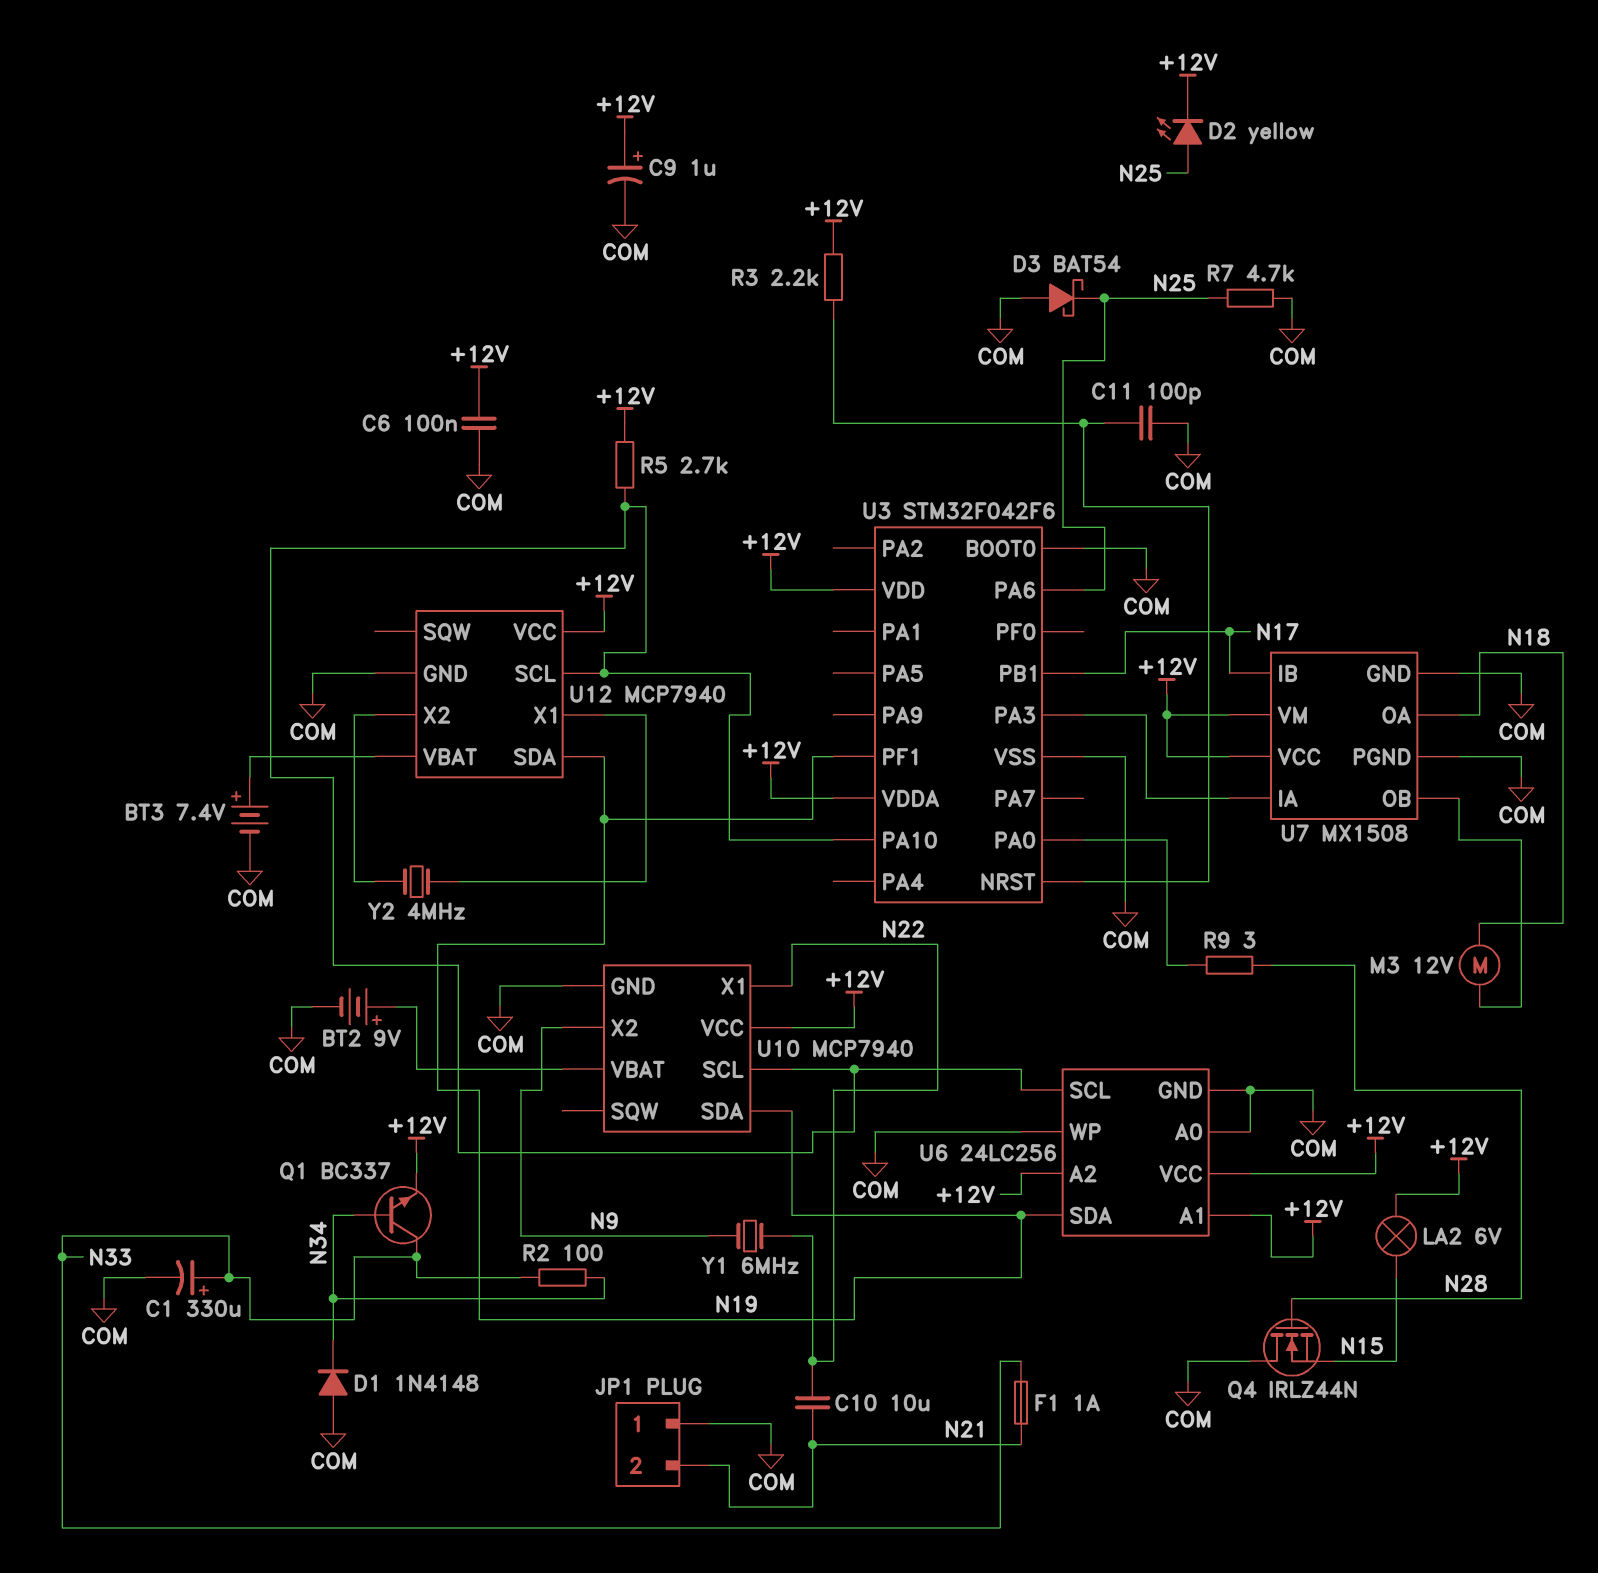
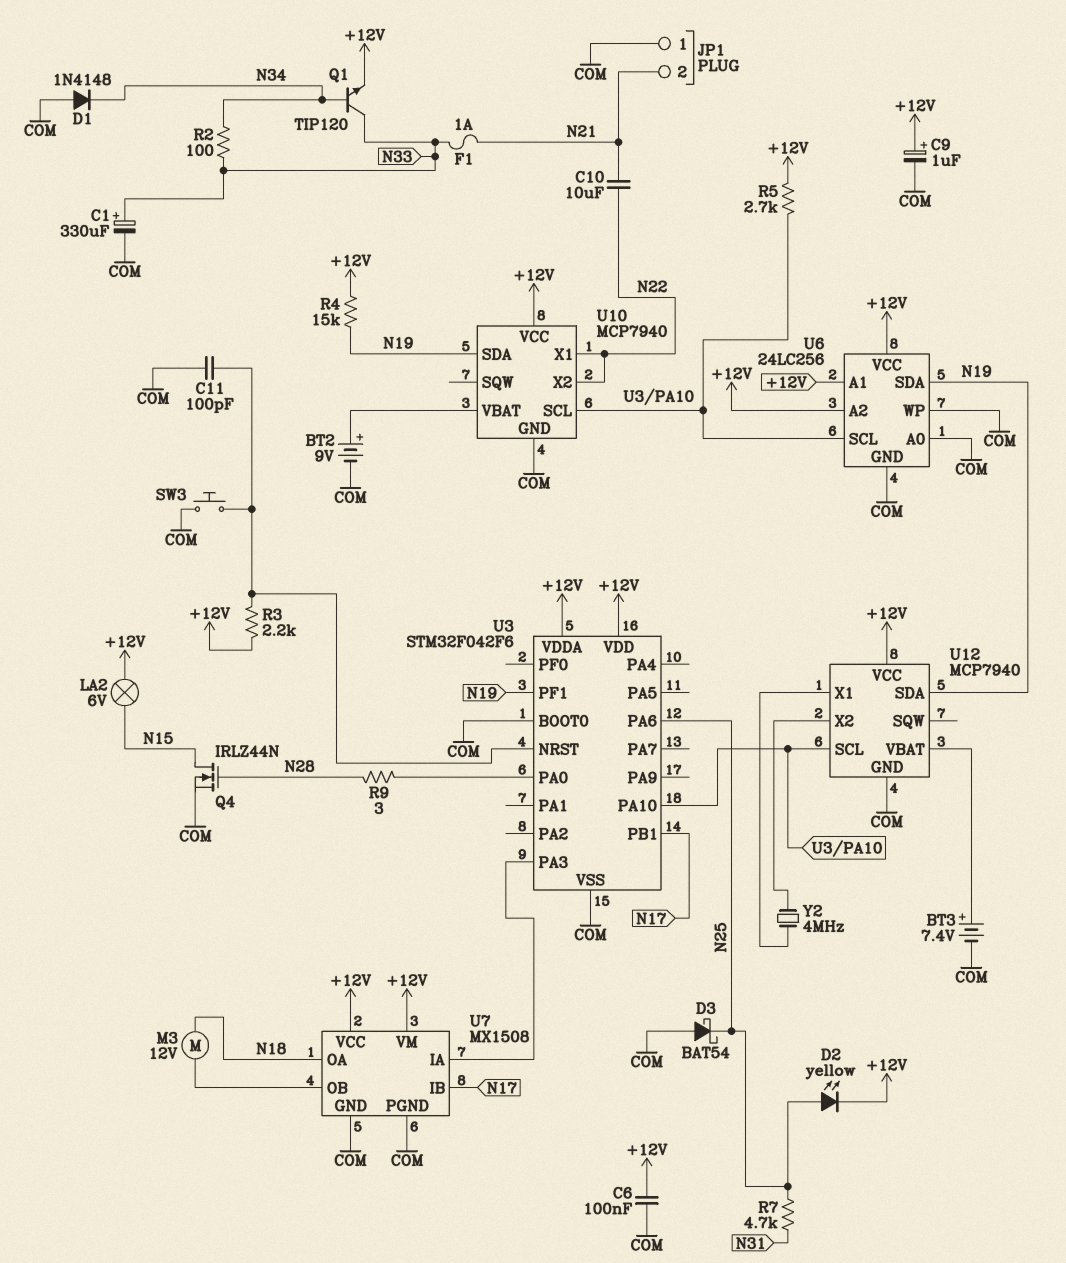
Q1: NPN BC337 (B N34, C N33, E +12V) -> NPN TIP120 (B N34, C N33, E +12V)
Q4: NMOS IRLZ44N (G N28, D COM, S N15) -> NMOS IRLZ44N (G N28, D N15, S COM)
R4: none -> 15k (+12V, N19)
R7: 4.7k (COM, N25) -> 4.7k (N25, N31)
SW3: none -> button (COM, U3/NRST)
U10 pin X2: N9 -> N22
Y1: 6MHz (N9, N22) -> none

